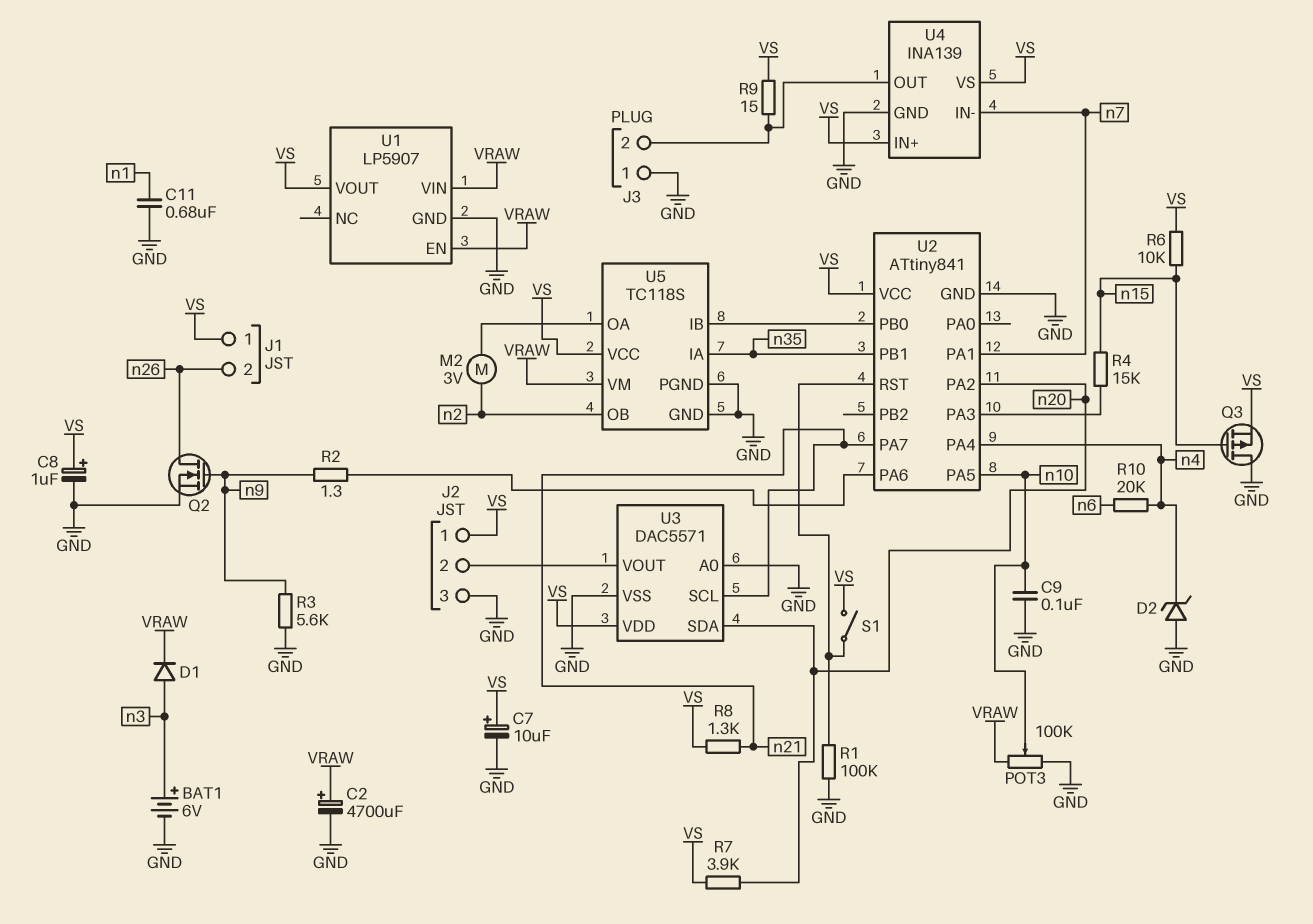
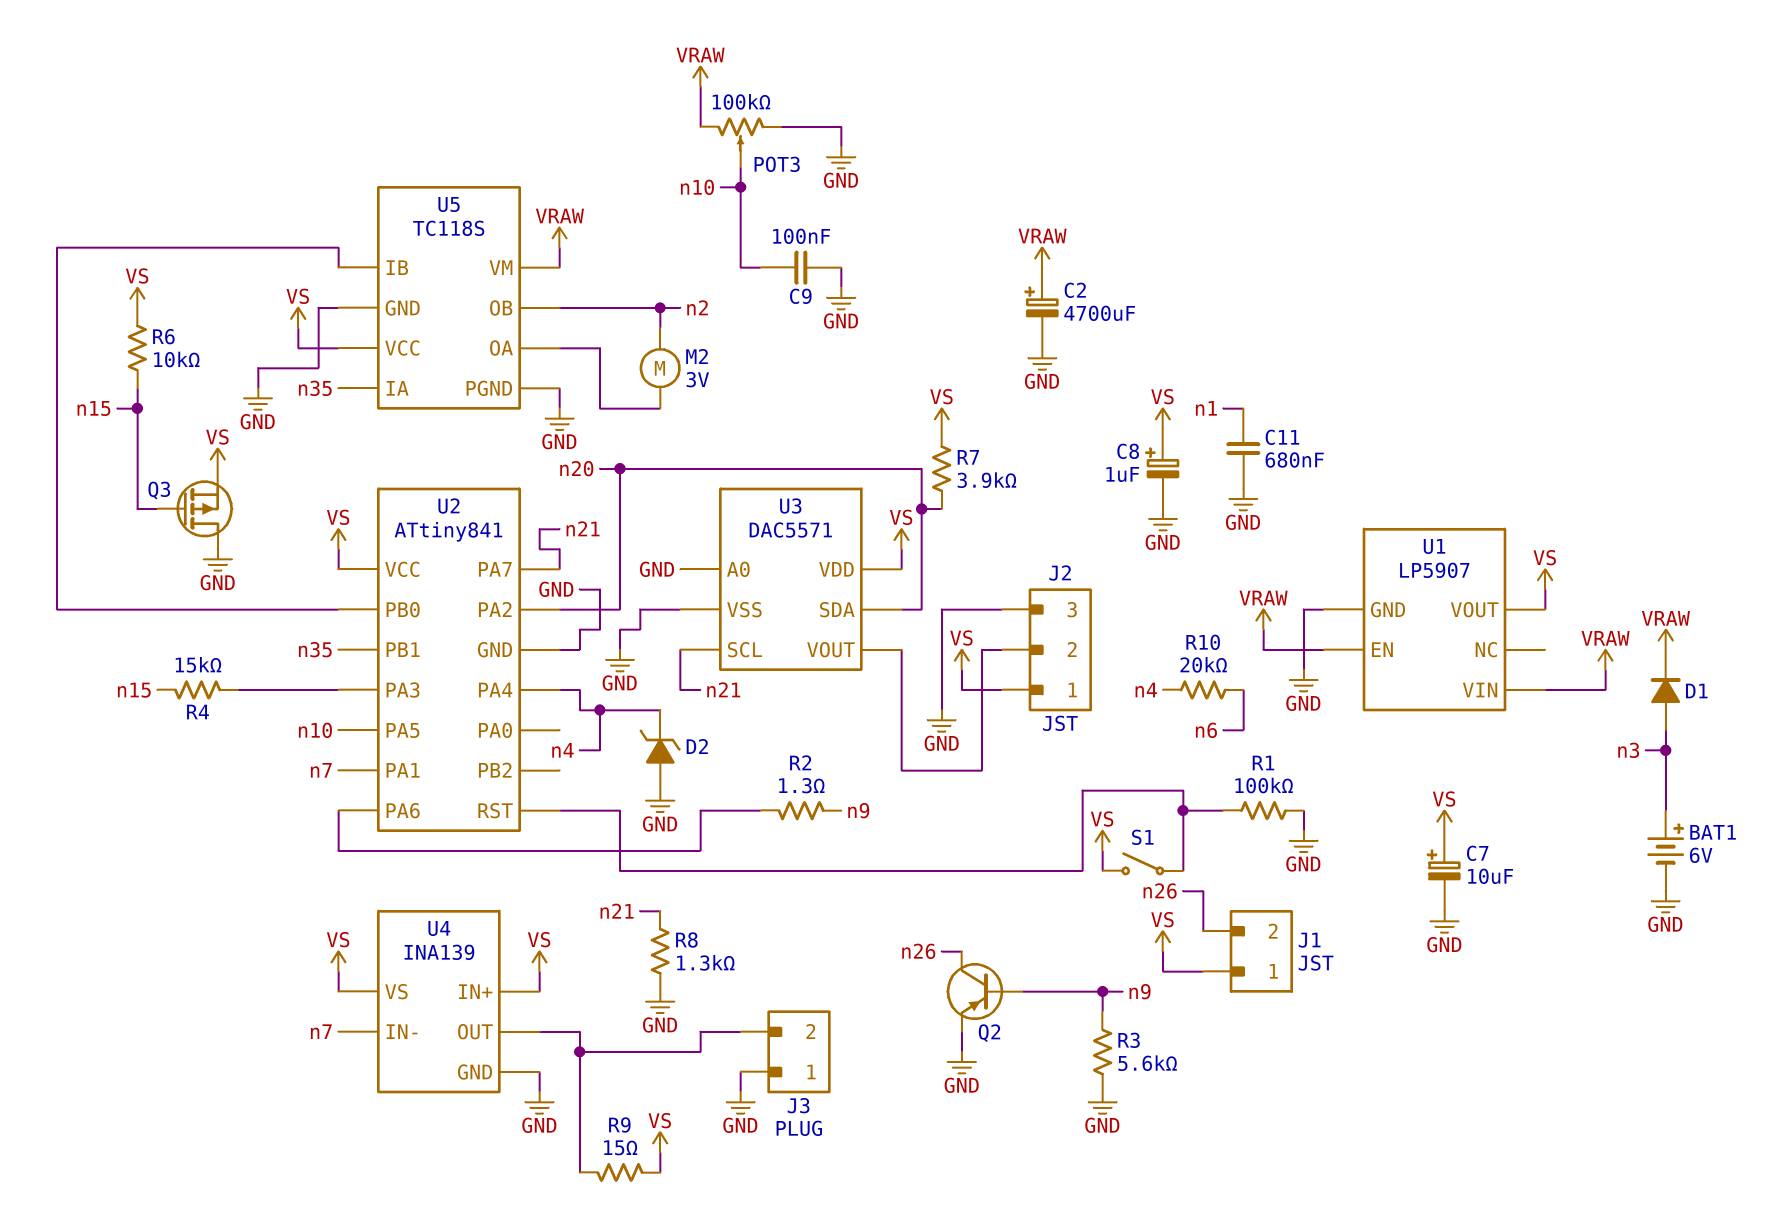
Q2: NMOS (G n9, D n26, S GND) -> PNP (B n9, C n26, E GND)
R8: 1.3k (VS, n21) -> 1.3k (GND, n21)

